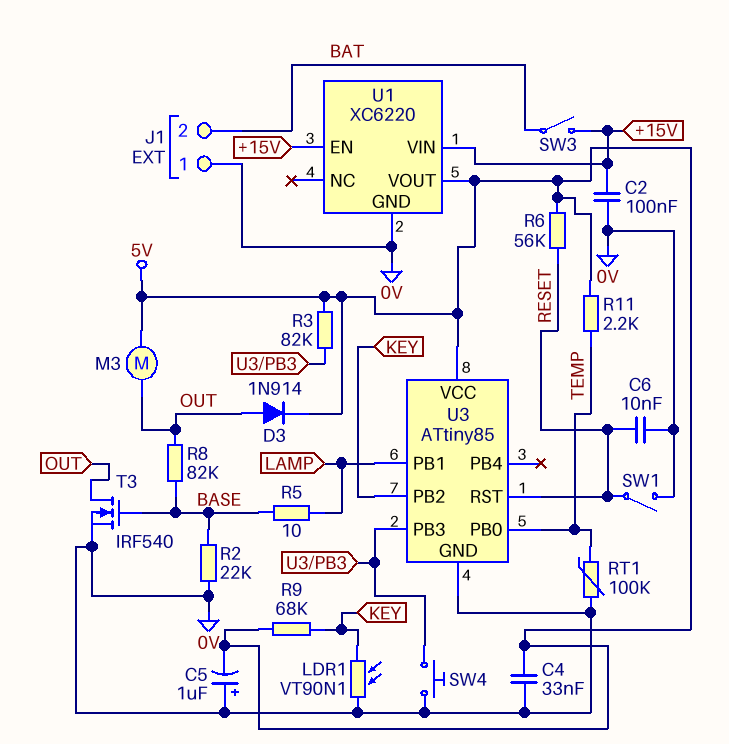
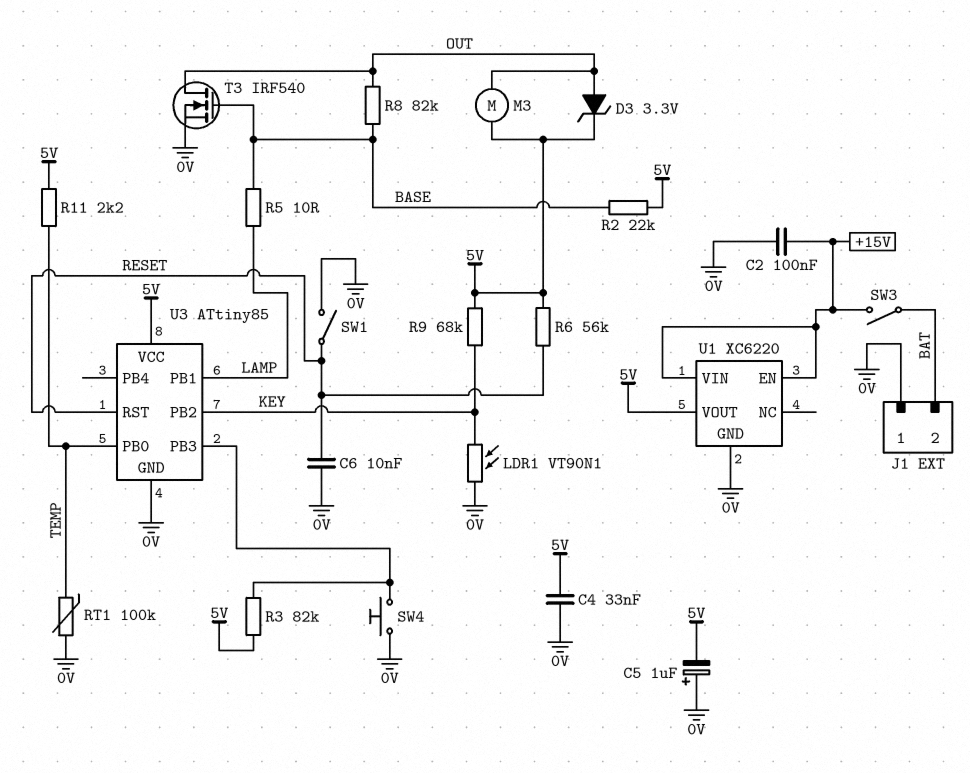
D3: diode 1N914 (A OUT, K 5V) -> zener 3.3V (A OUT, K 5V)
R2: 22k (0V, BASE) -> 22k (5V, BASE)

